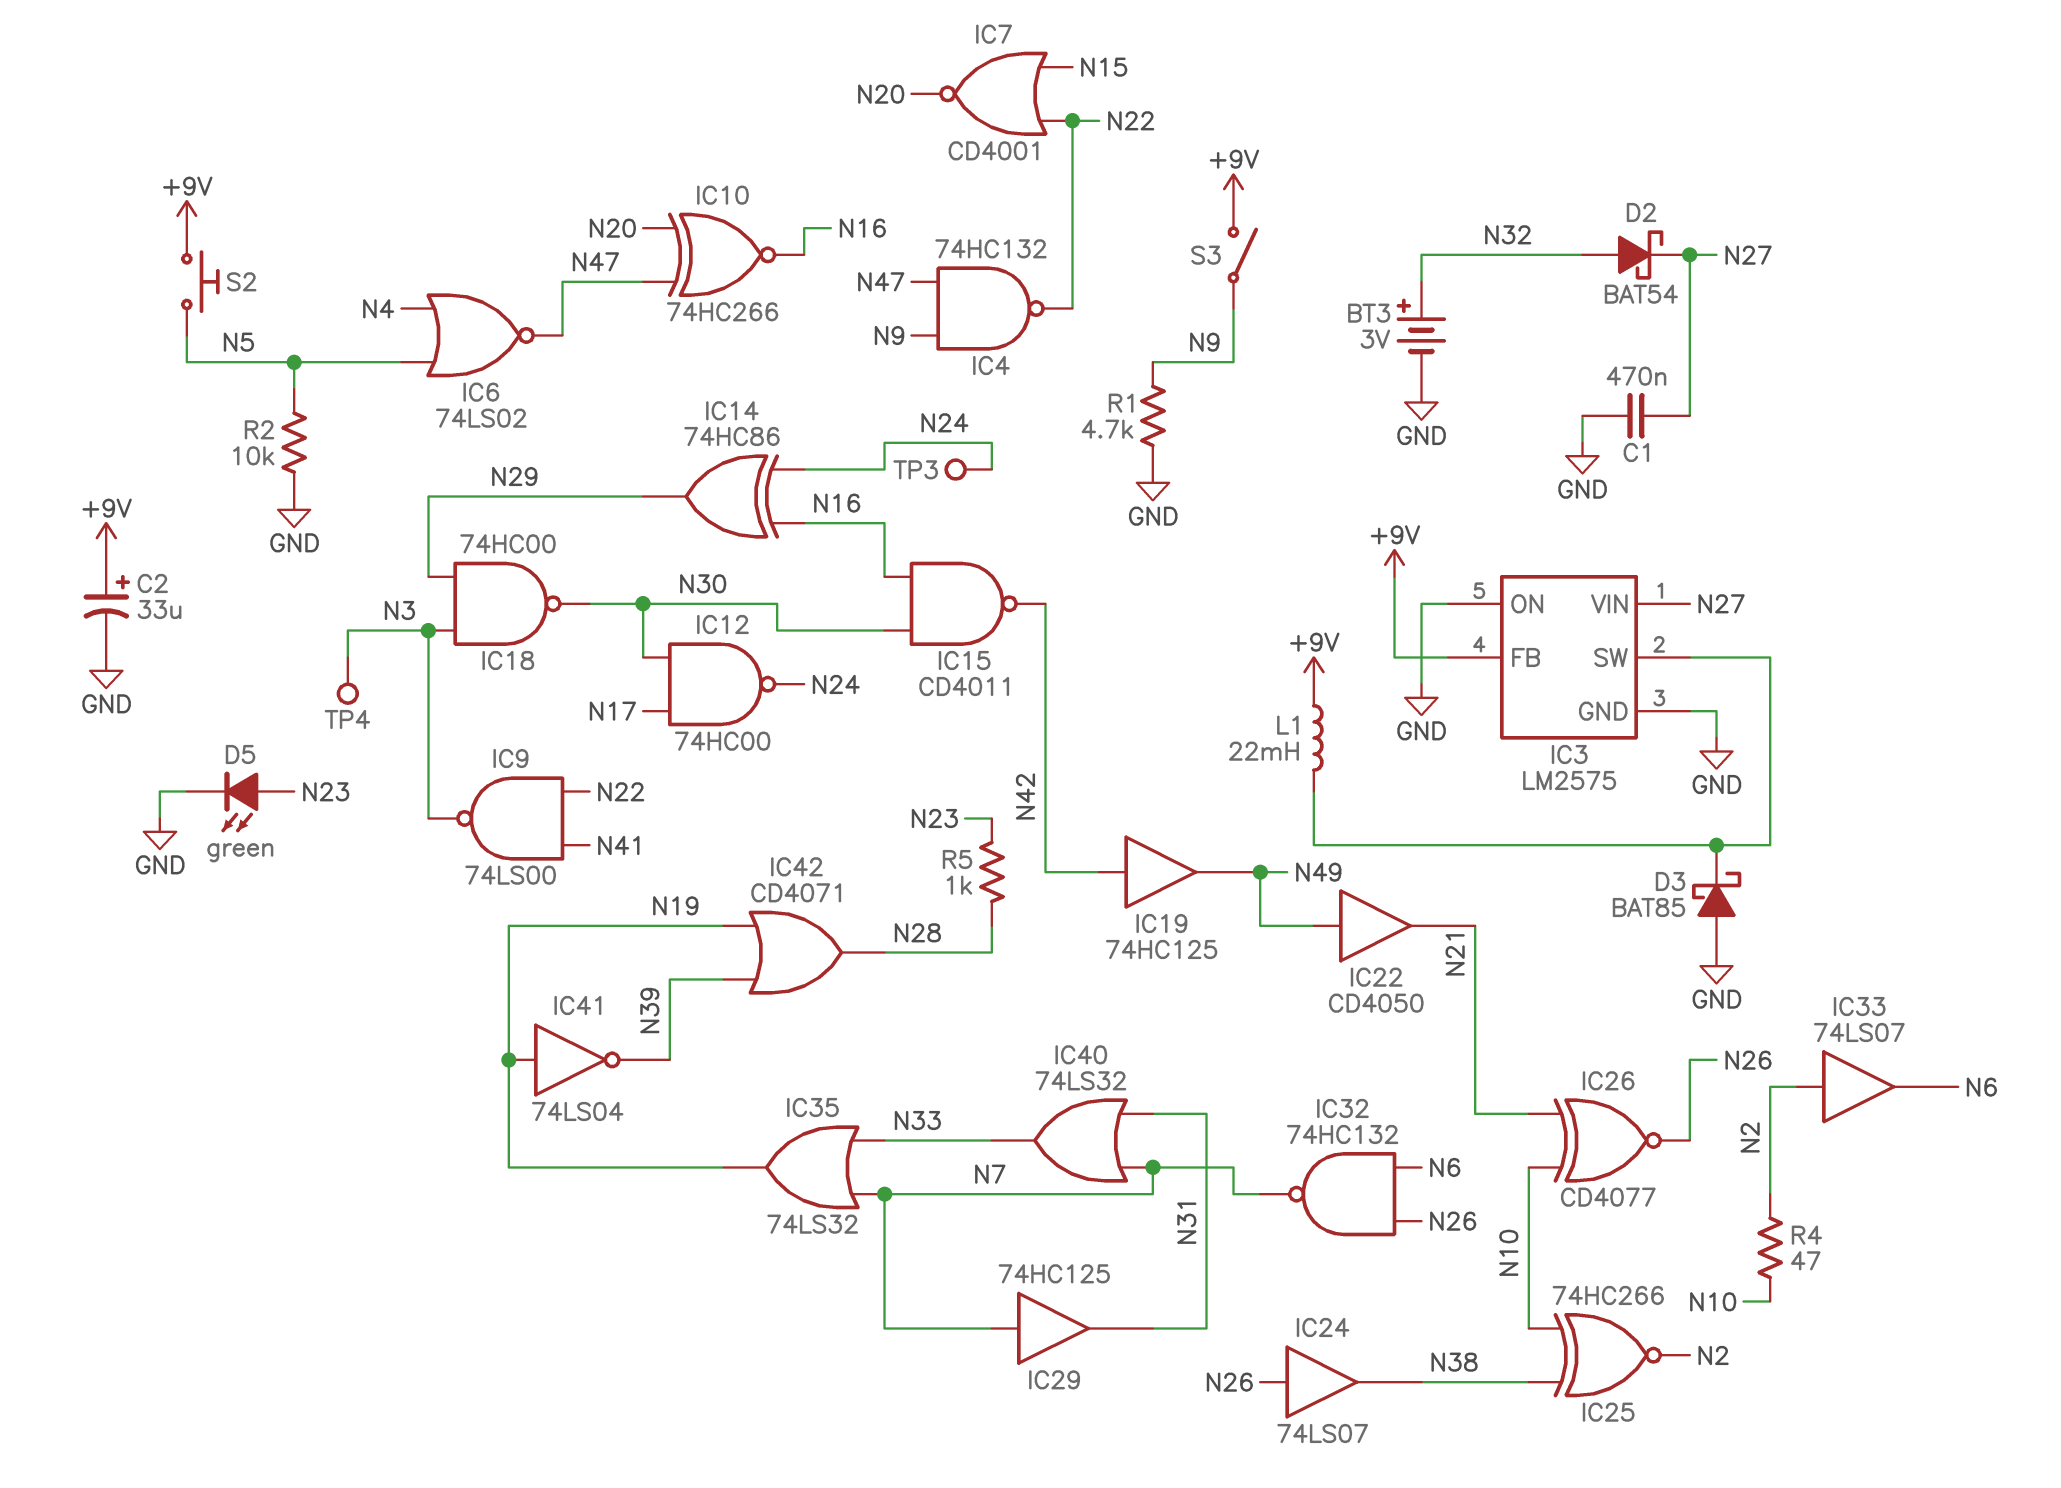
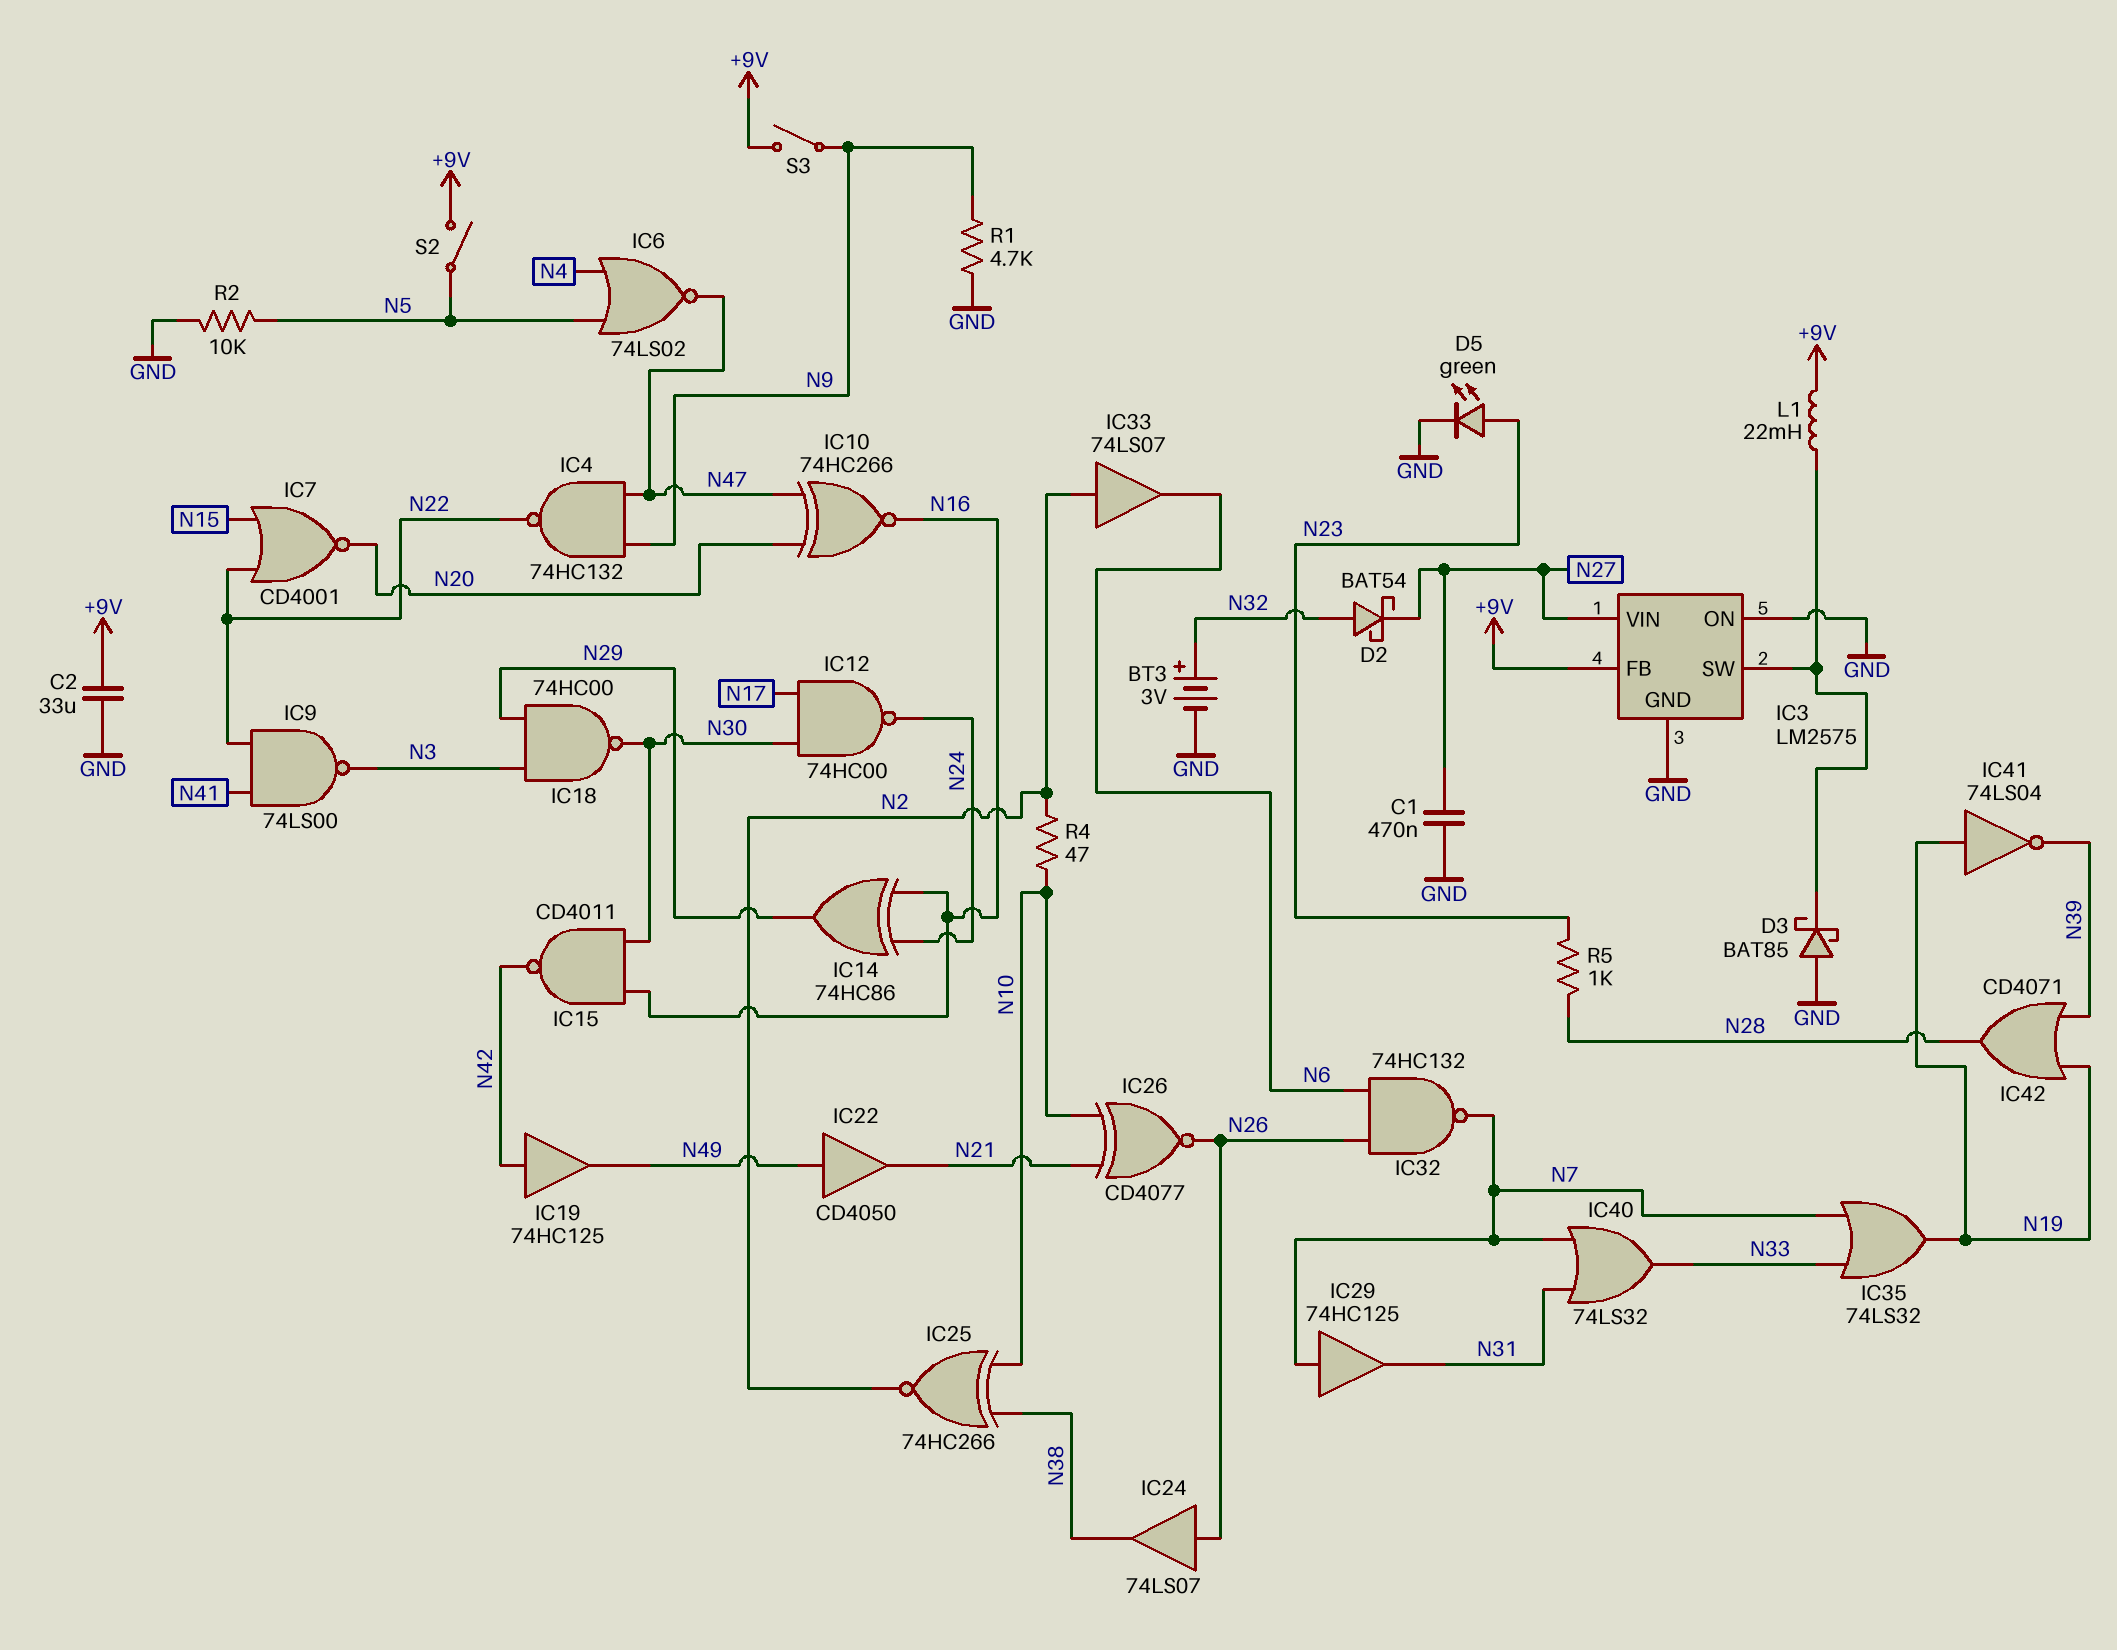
C2: 33uF (plus +9V, minus GND) -> 33uF (+9V, GND)
S2: button (+9V, N5) -> switch (+9V, N5)
TP3: test point (N24) -> none
TP4: test point (N3) -> none

